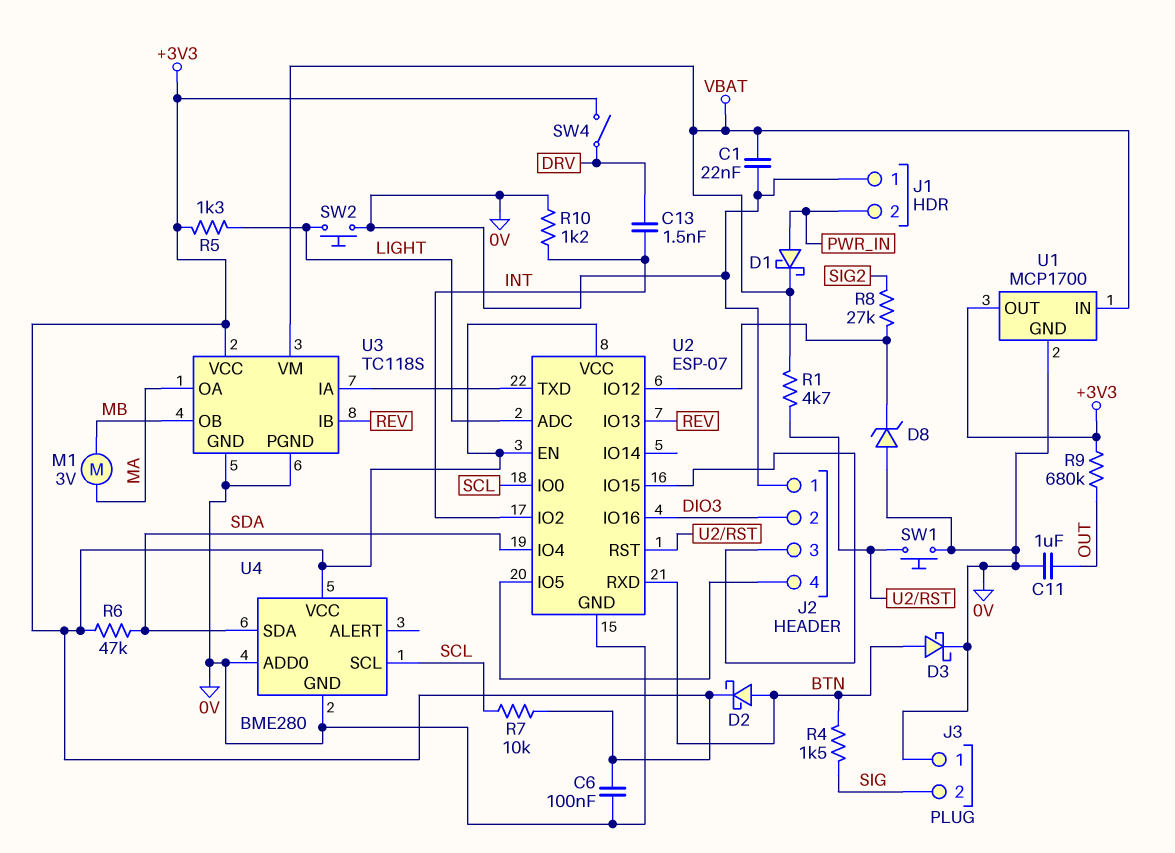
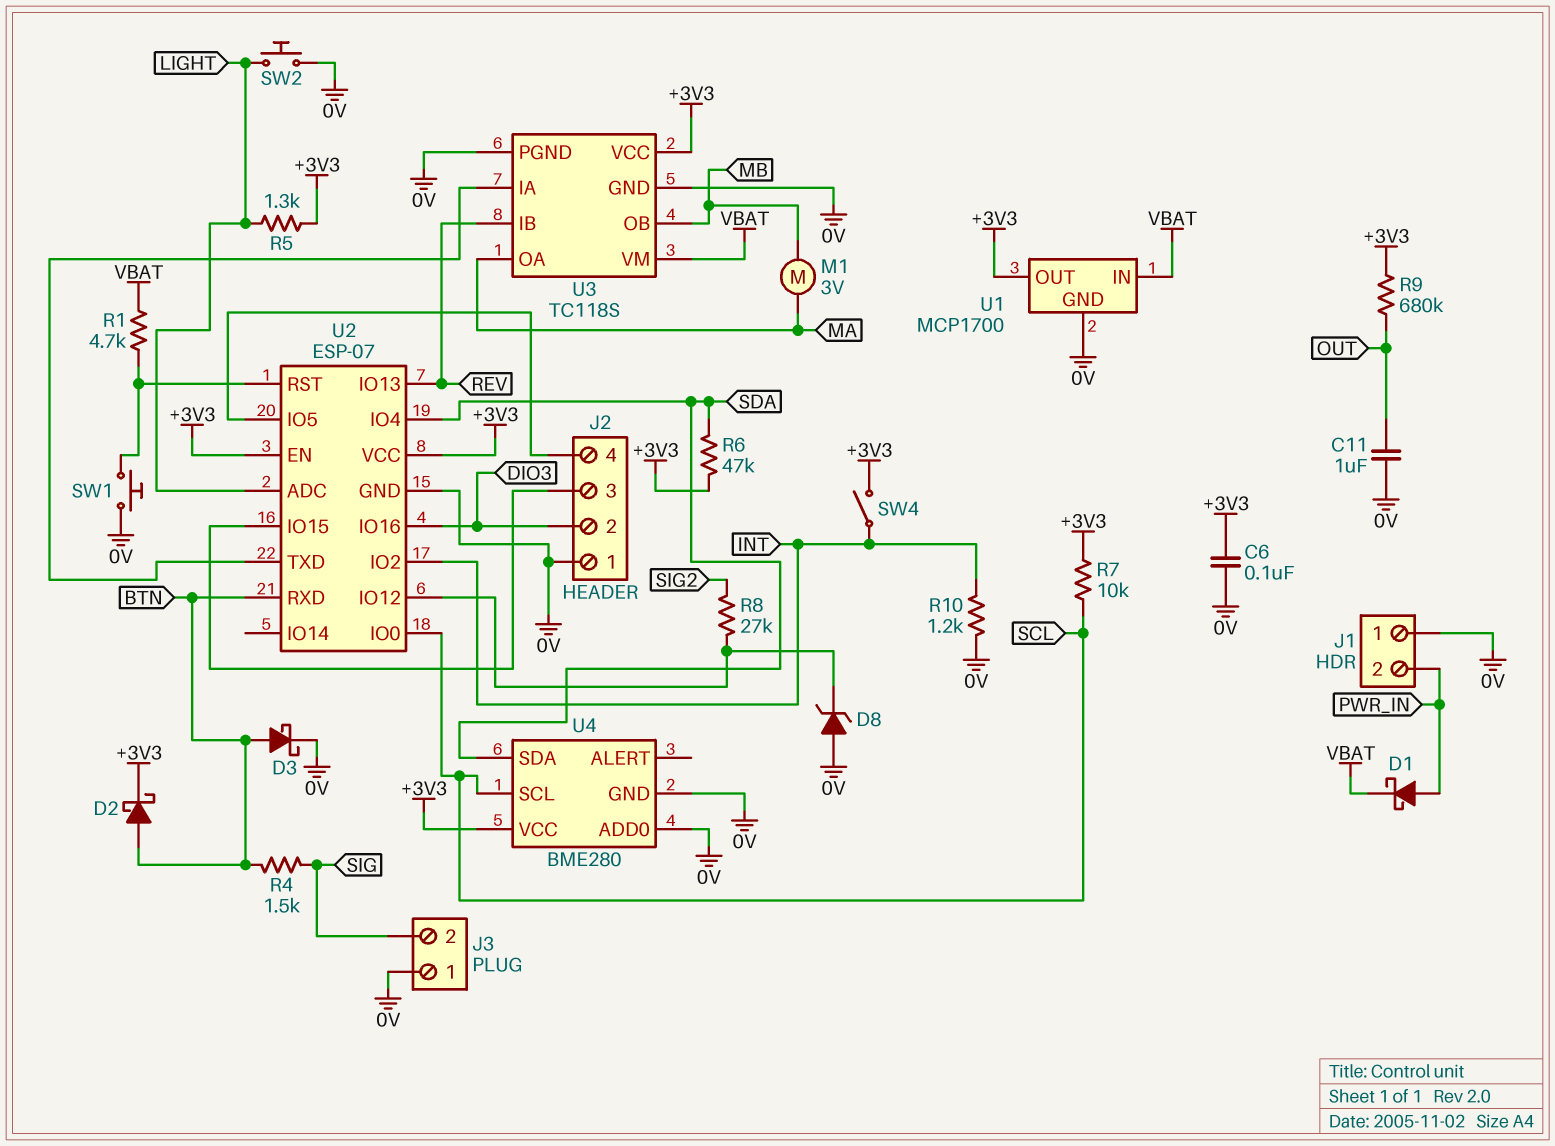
C1: 22nF (0V, VBAT) -> none
C13: 1.5nF (DRV, INT) -> none
SW4: switch (+3V3, DRV) -> switch (+3V3, INT)

